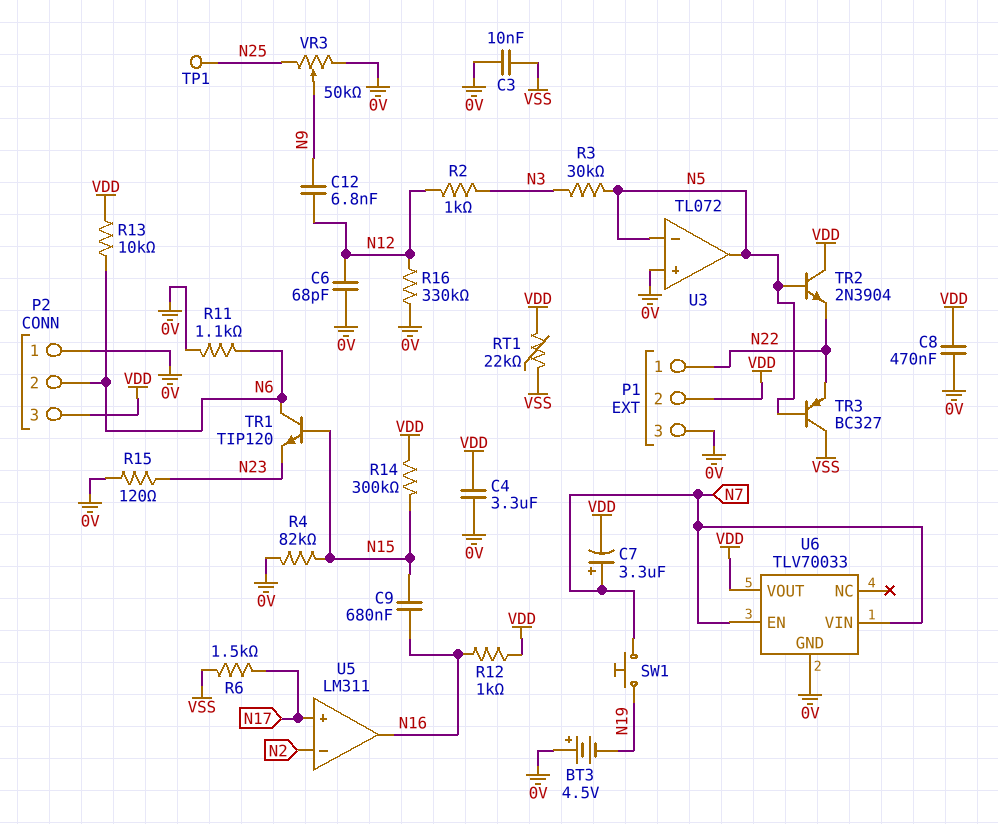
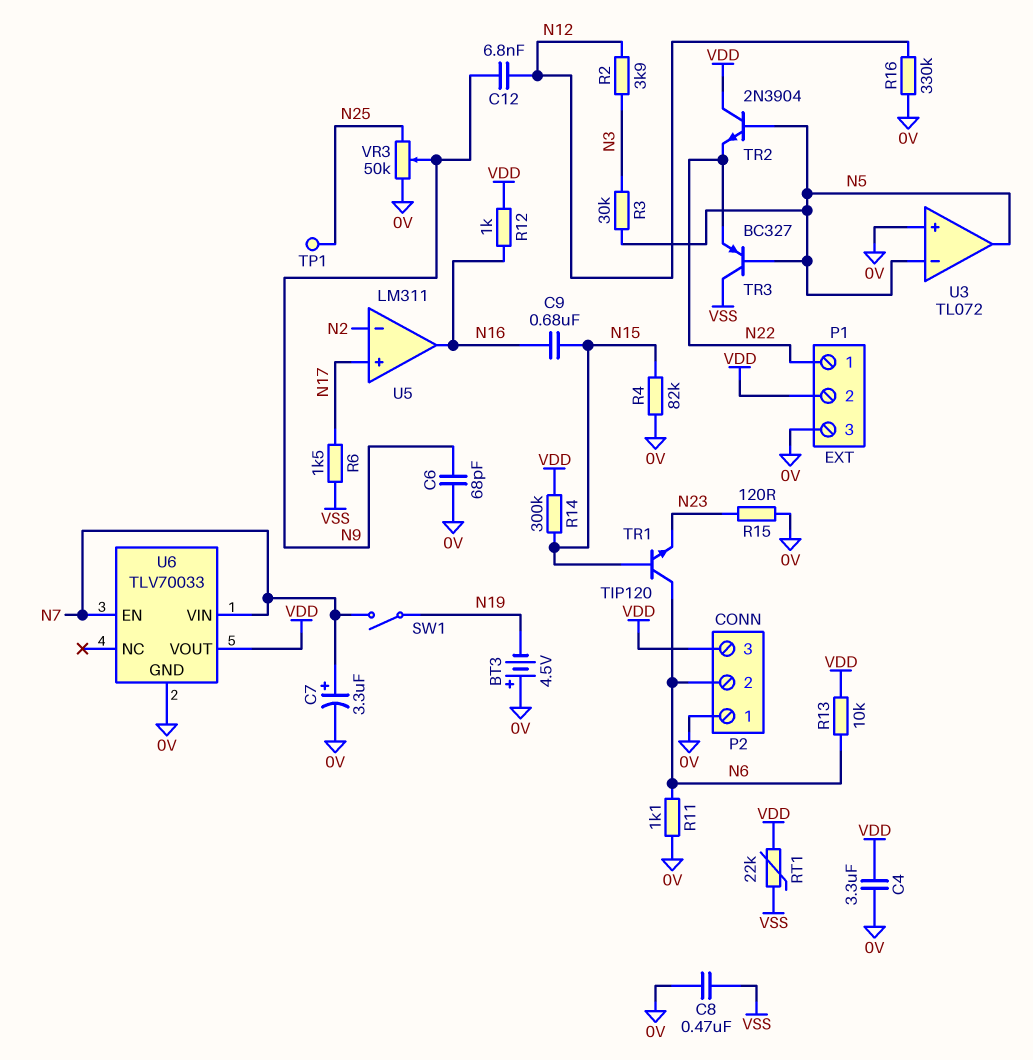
C3: 10nF (0V, VSS) -> none
C6: 68pF (0V, N12) -> 68pF (0V, N9)
C7: 3.3uF (plus N7, minus VDD) -> 3.3uF (plus N7, minus 0V)
C8: 470nF (0V, VDD) -> 470nF (0V, VSS)
R2: 1k (N3, N12) -> 3.9k (N3, N12)
SW1: button (N7, N19) -> switch (N7, N19)

